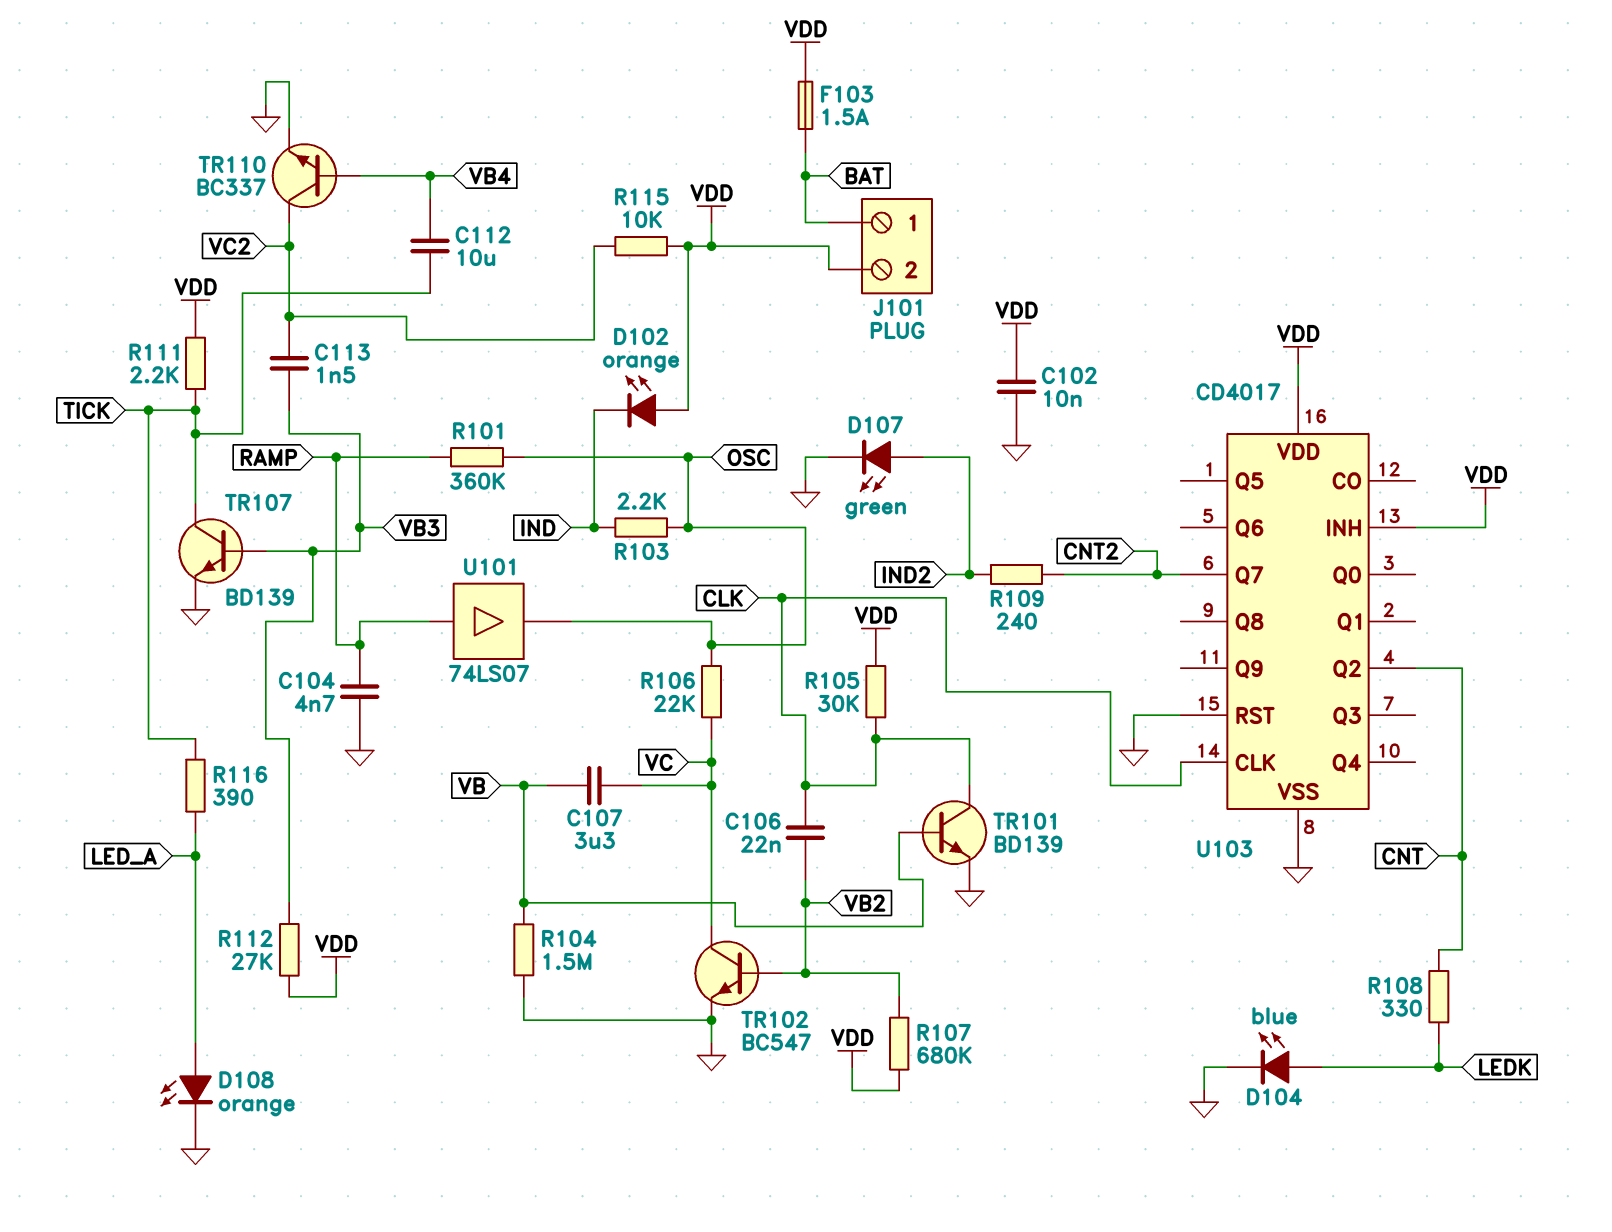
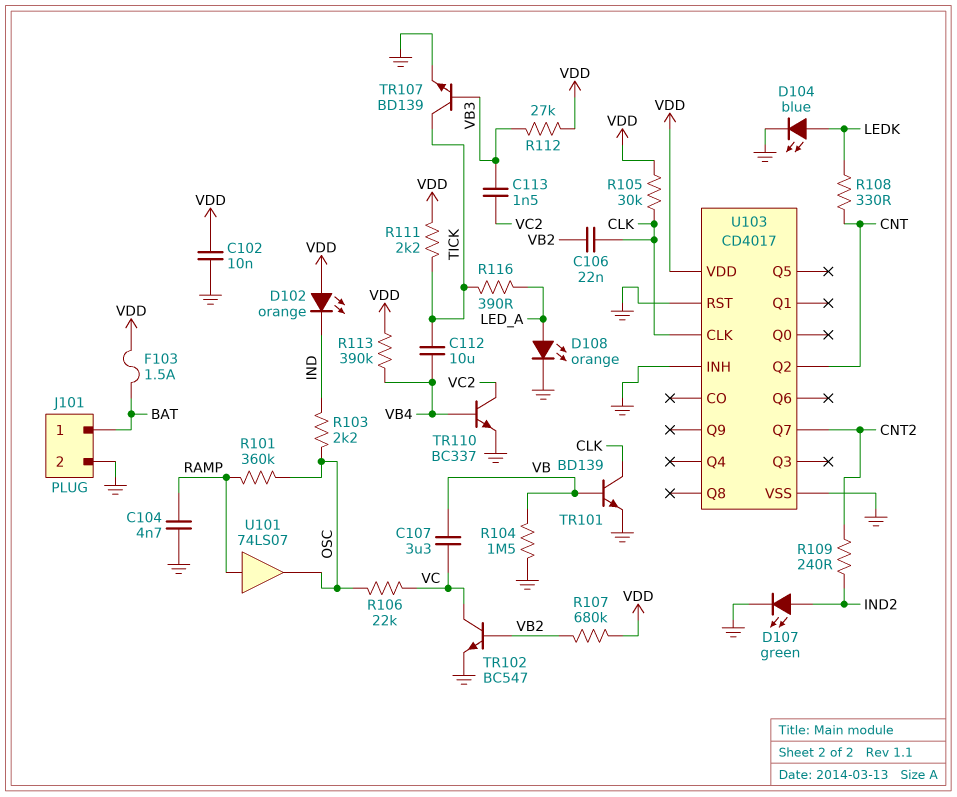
J101 pin 2: VDD -> GND
R113: none -> 390k (VB4, VDD)
R115: 10k (VC2, VDD) -> none
U103 pin INH: VDD -> GND

